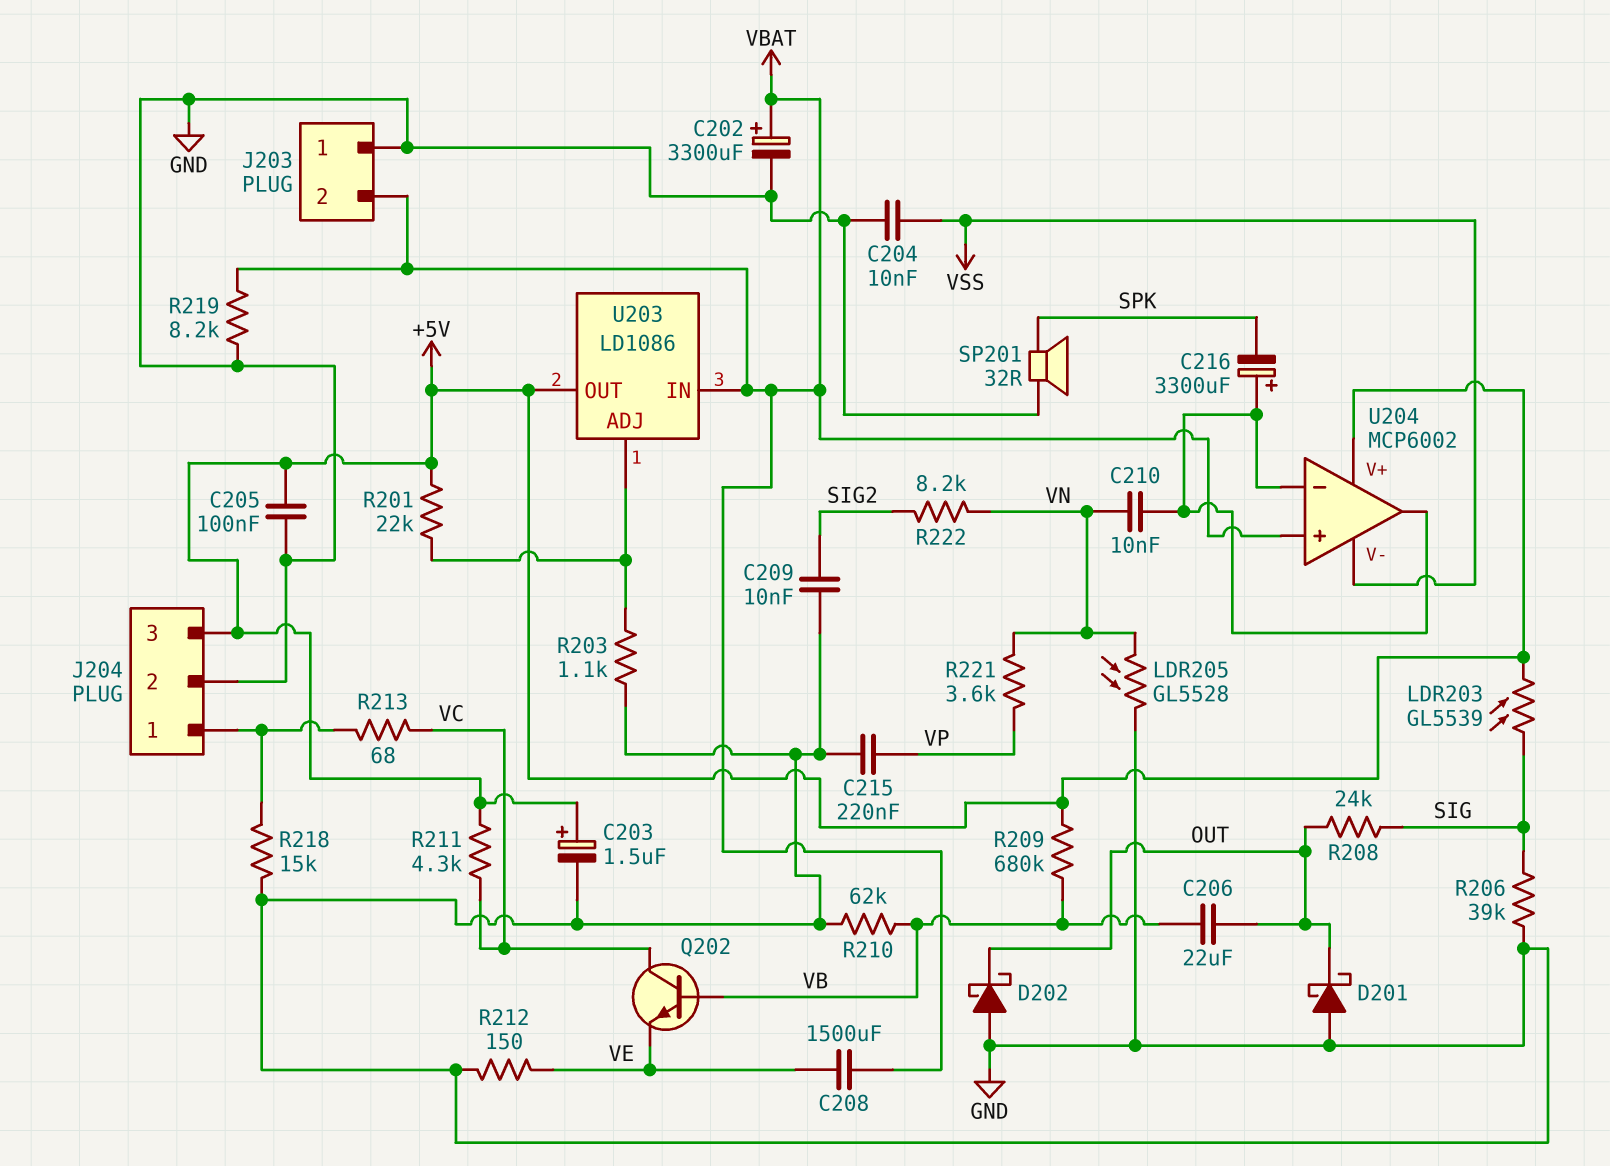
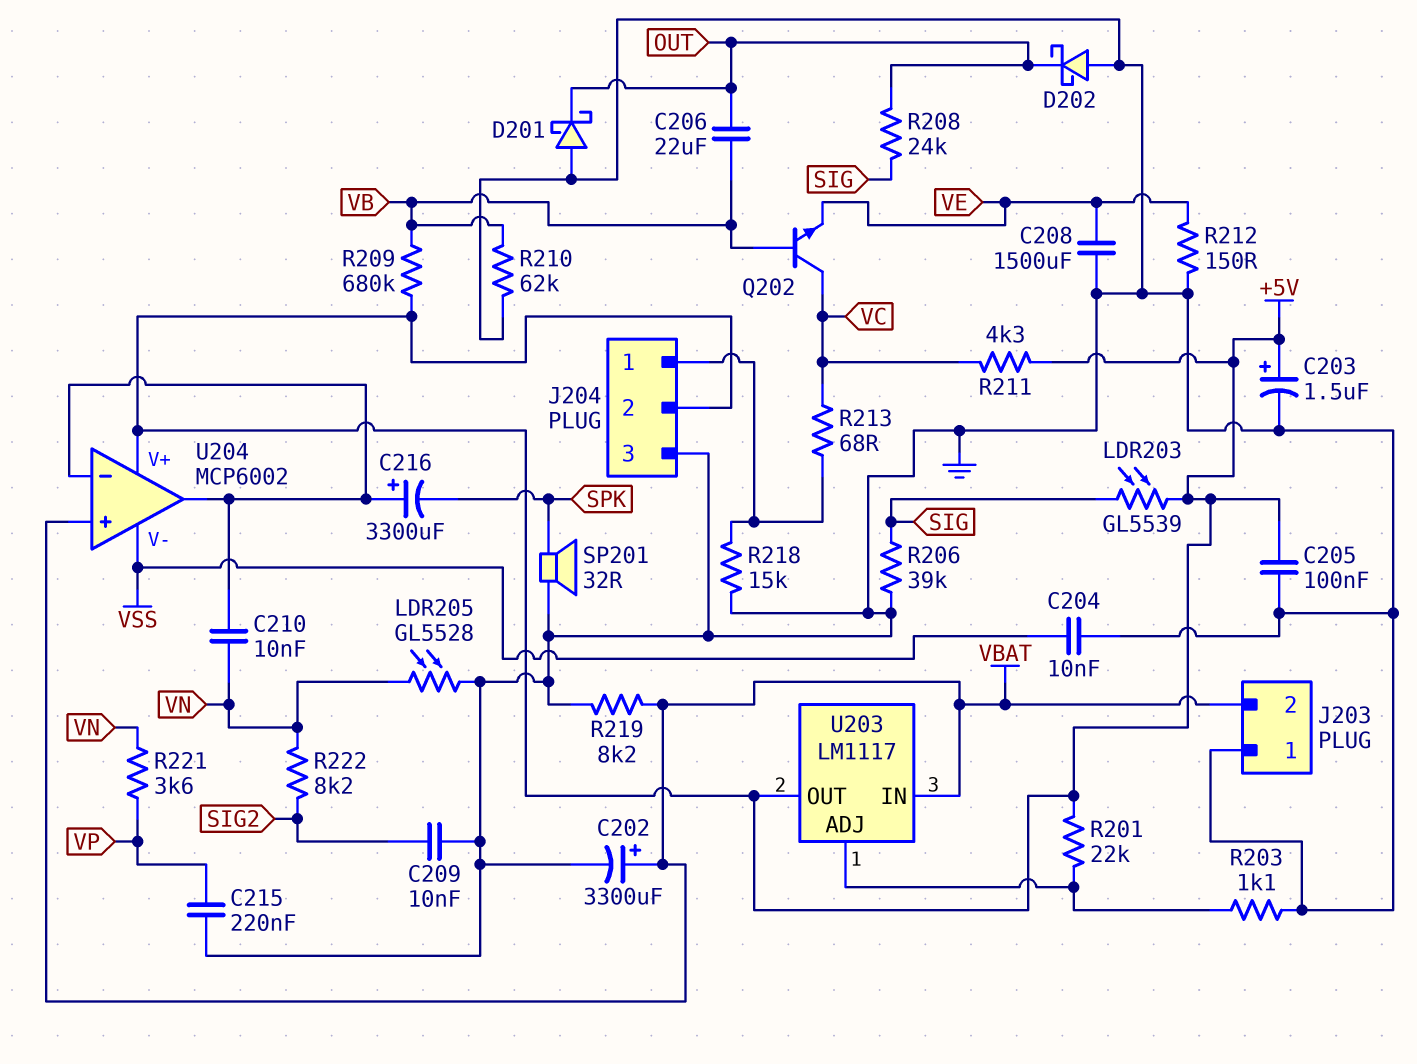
C208: 1500uF (VBAT, VE) -> 1500uF (GND, VE)
J204 pin 2: GND -> +5V
J204 pin 3: +5V -> GND
U203: LD1086 -> LM1117

